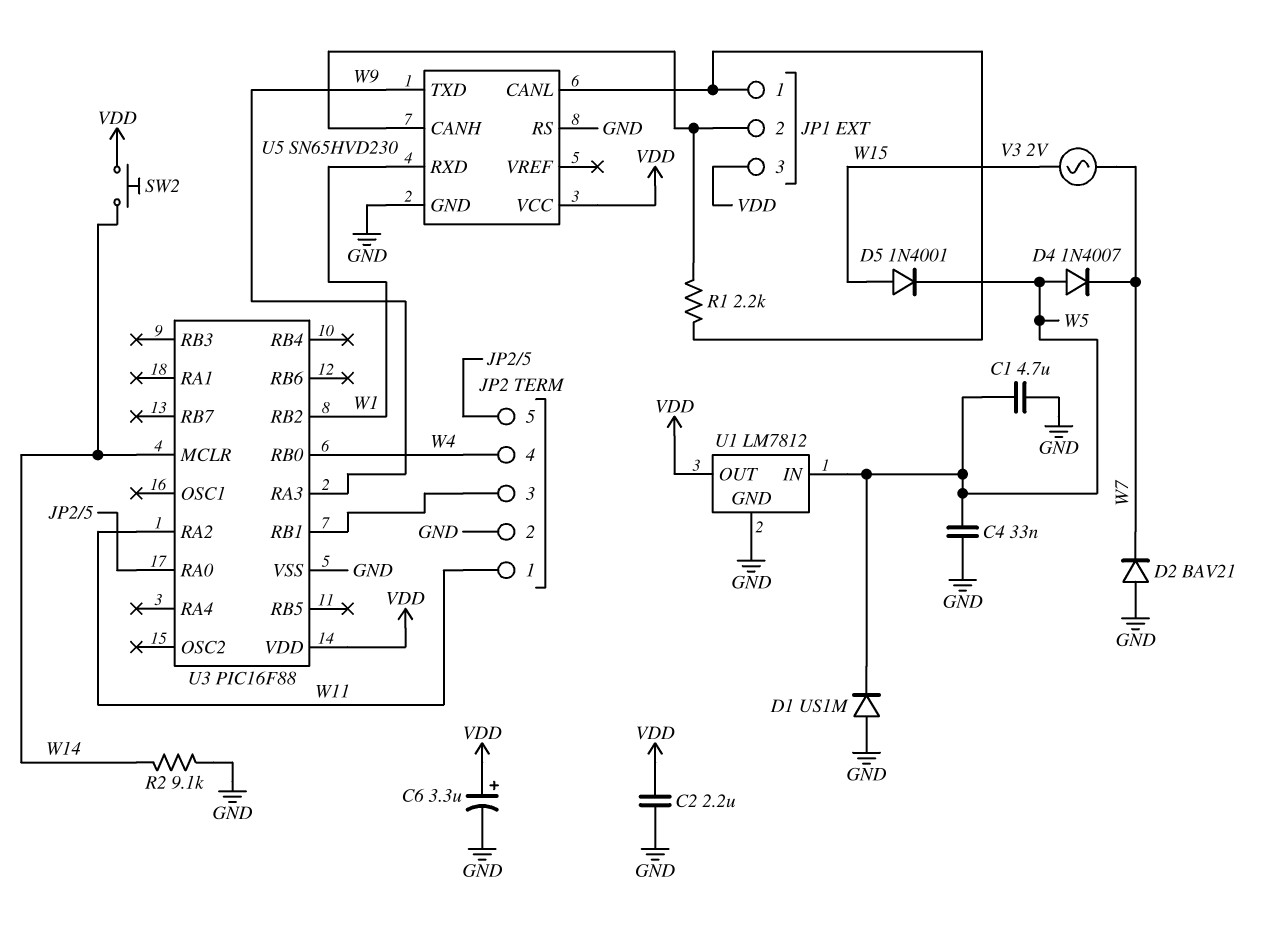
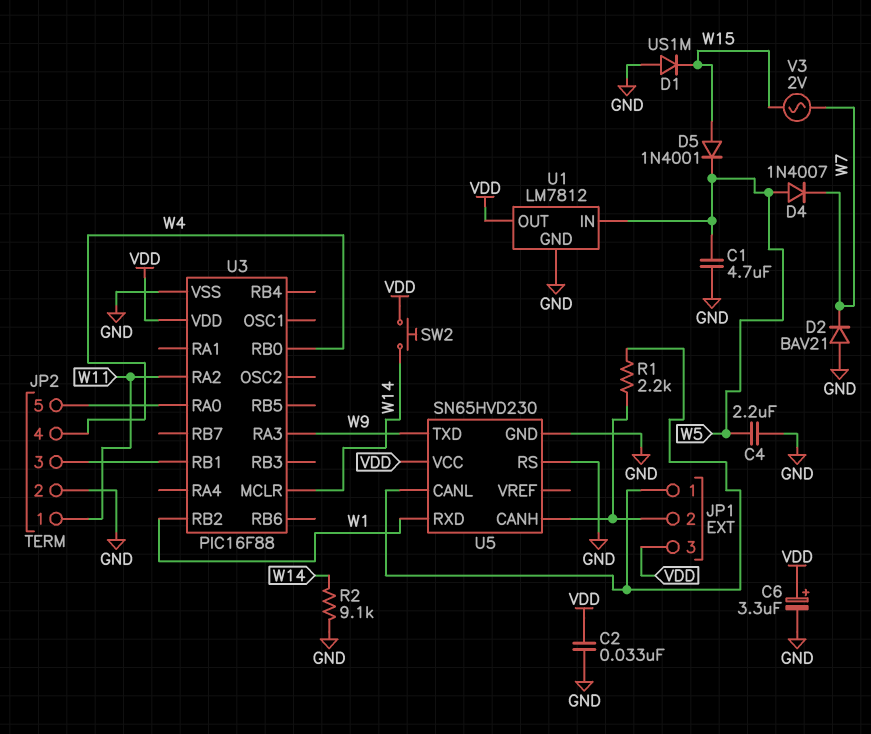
C2: 2.2uF (GND, VDD) -> 33nF (GND, VDD)
C4: 33nF (GND, W5) -> 2.2uF (GND, W5)
D1: diode US1M (A GND, K W5) -> diode US1M (A GND, K W15)

